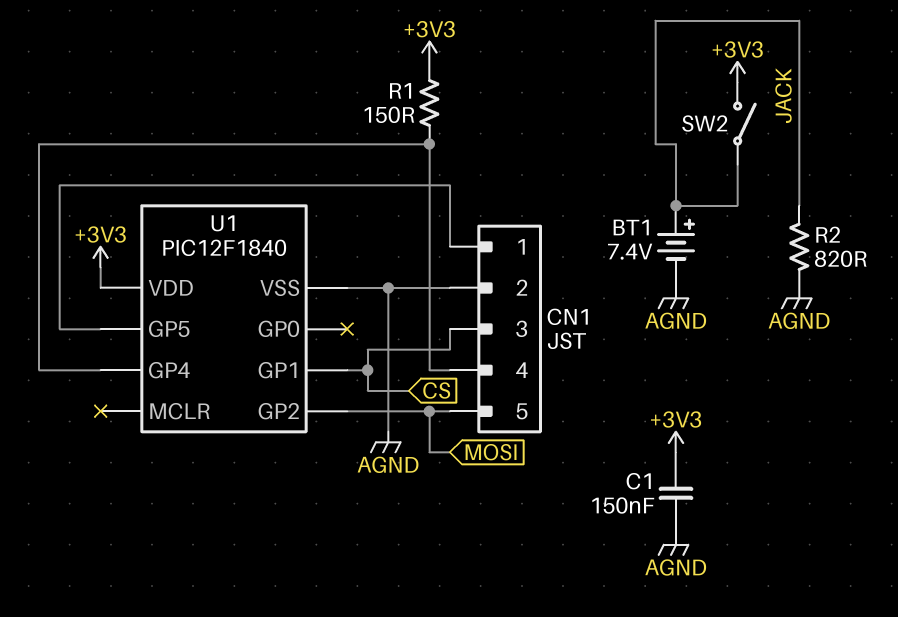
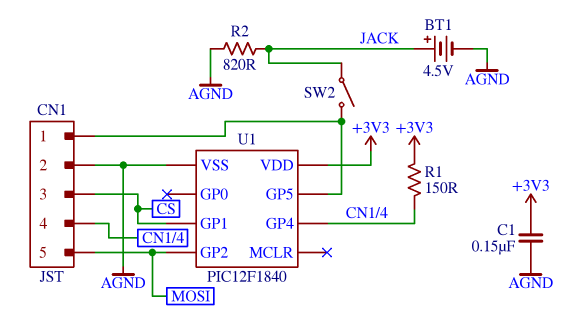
BT1: 7.4V (plus JACK, minus AGND) -> 4.5V (plus JACK, minus AGND)
SW2: switch (+3V3, JACK) -> switch (CN1/1, JACK)

